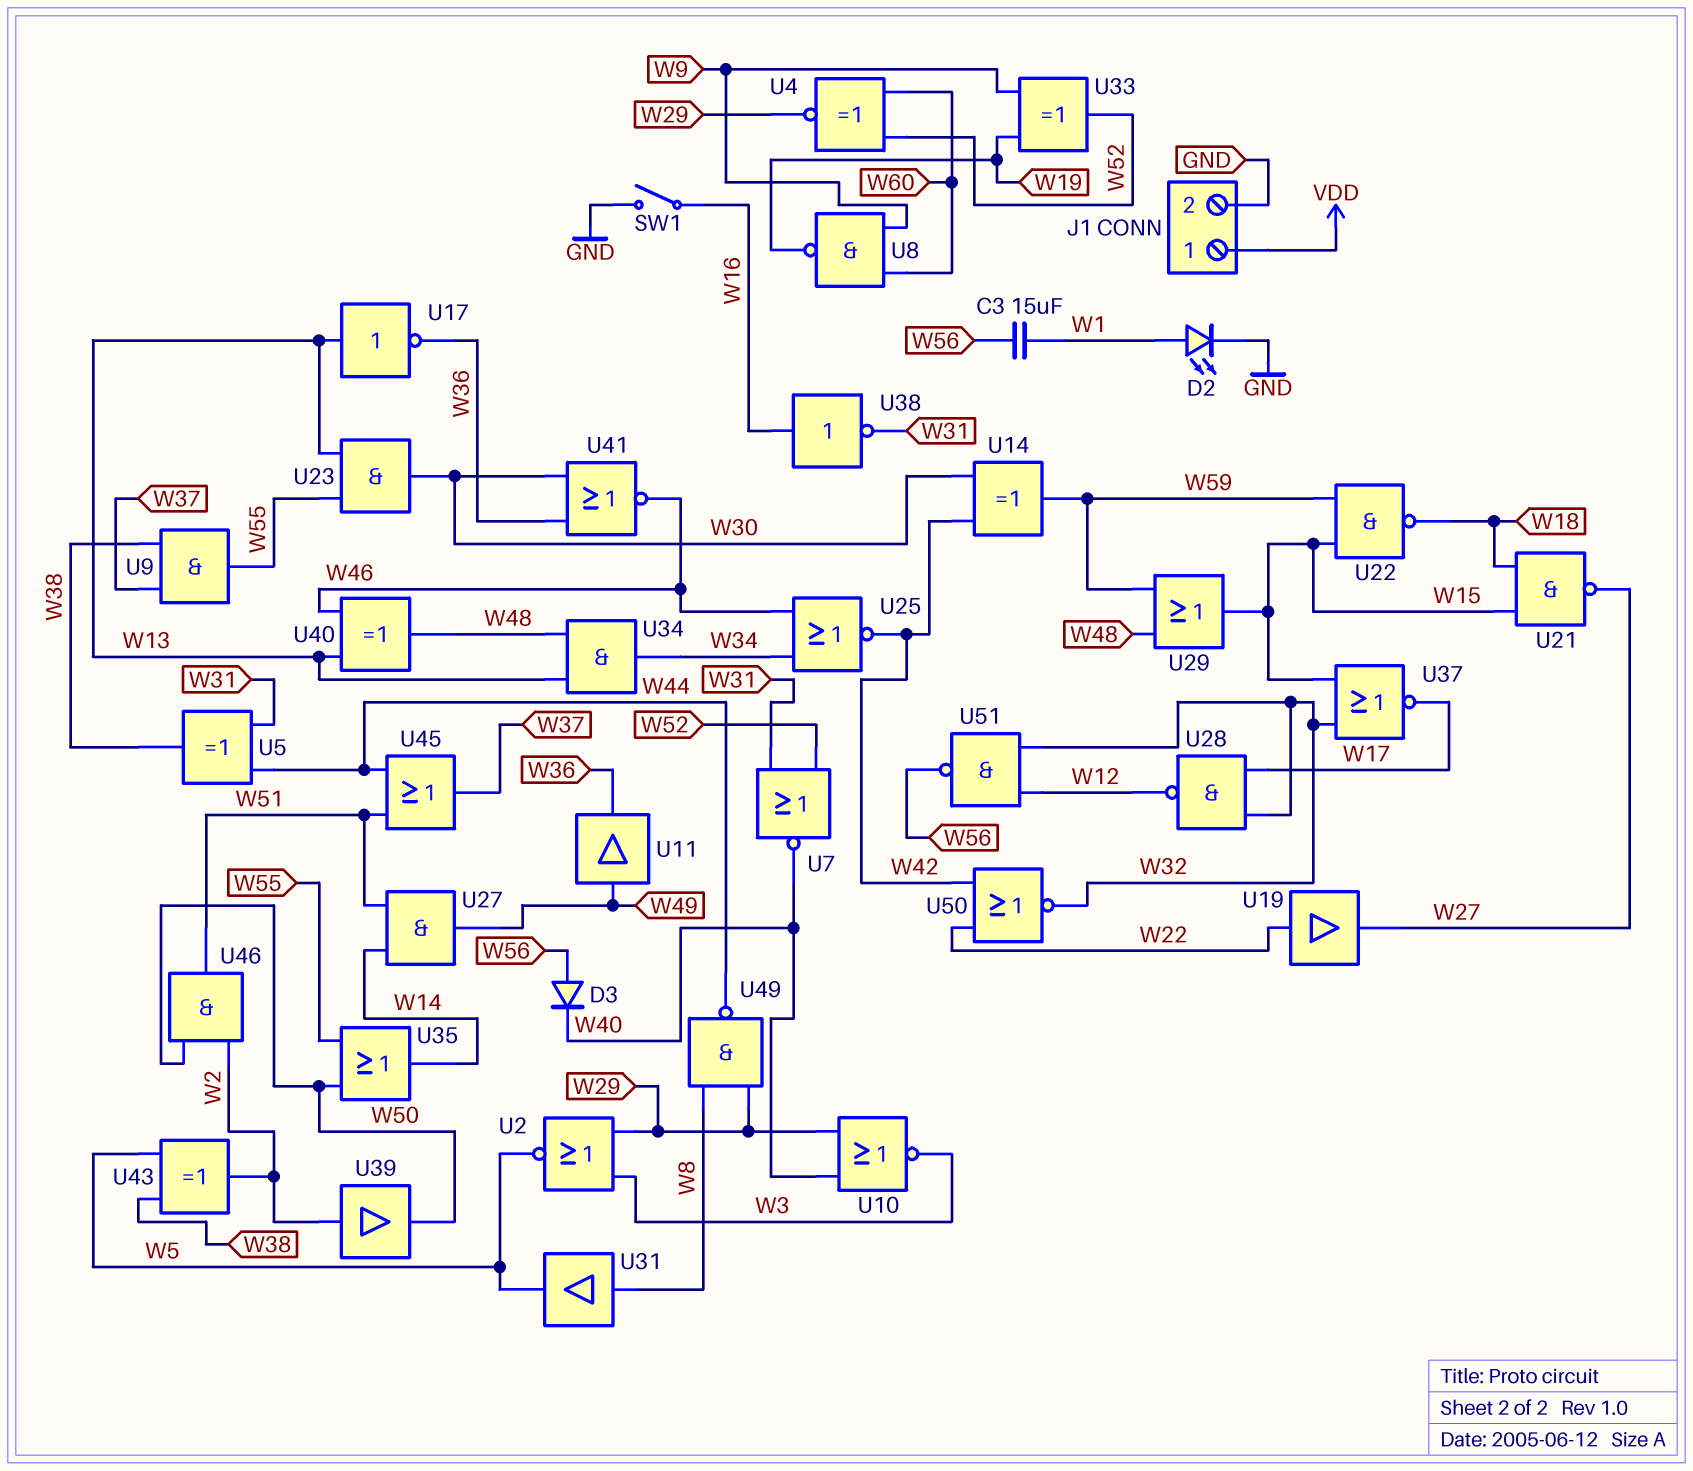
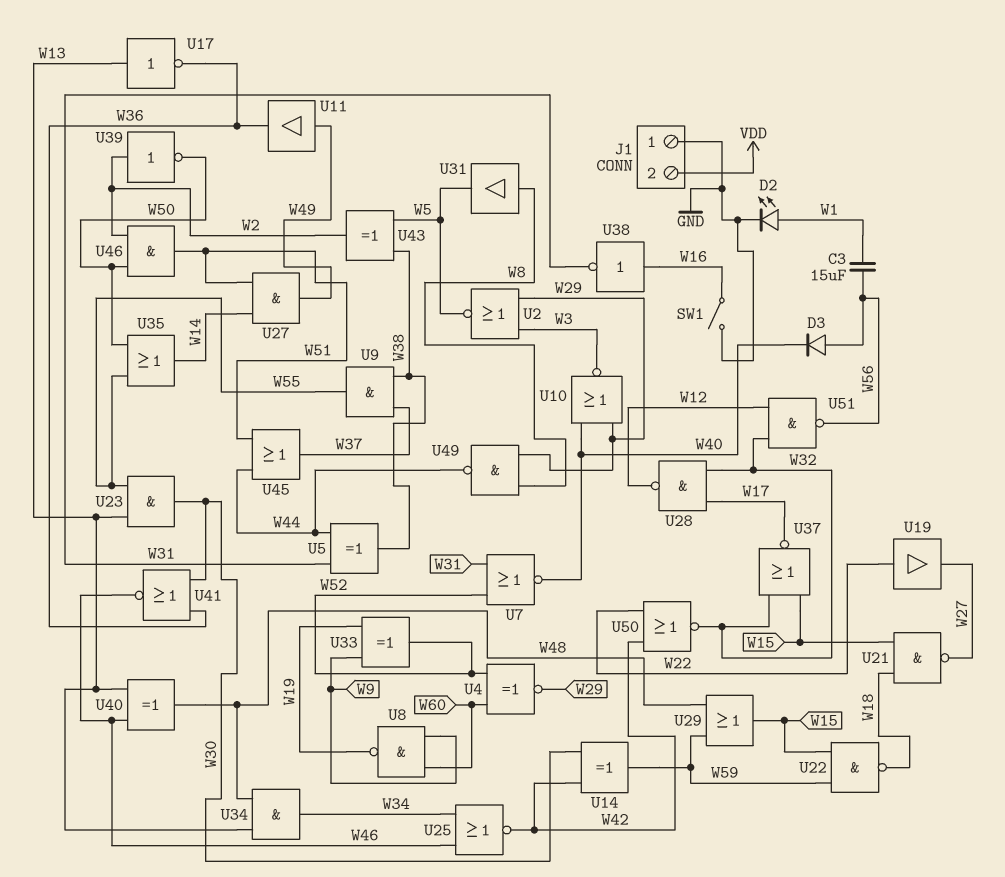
J1 pin 1: VDD -> GND
J1 pin 2: GND -> VDD
U39: buffer (in W2, out W50) -> NOT (in W2, out W50)

